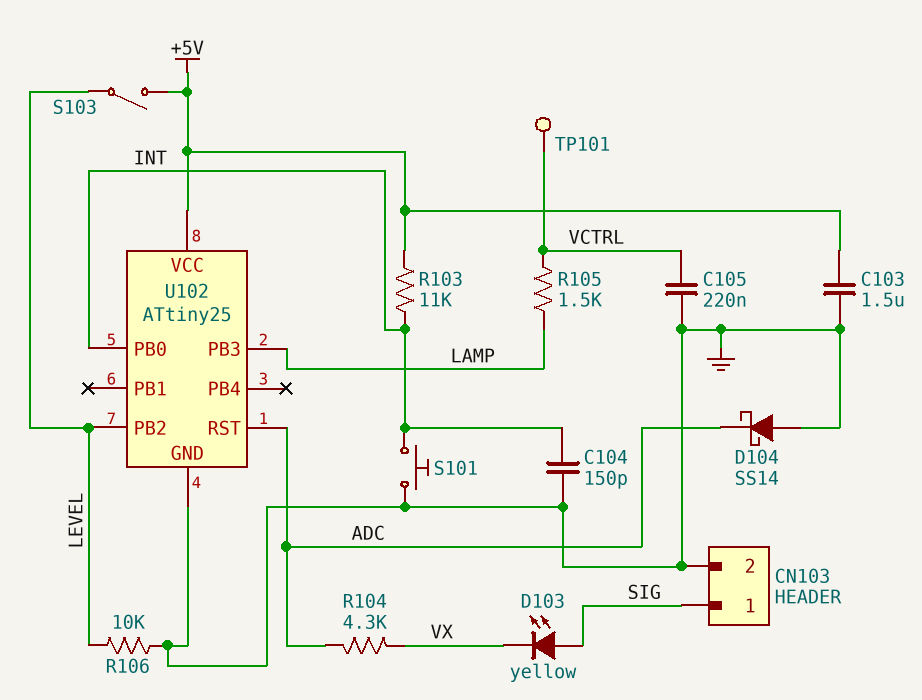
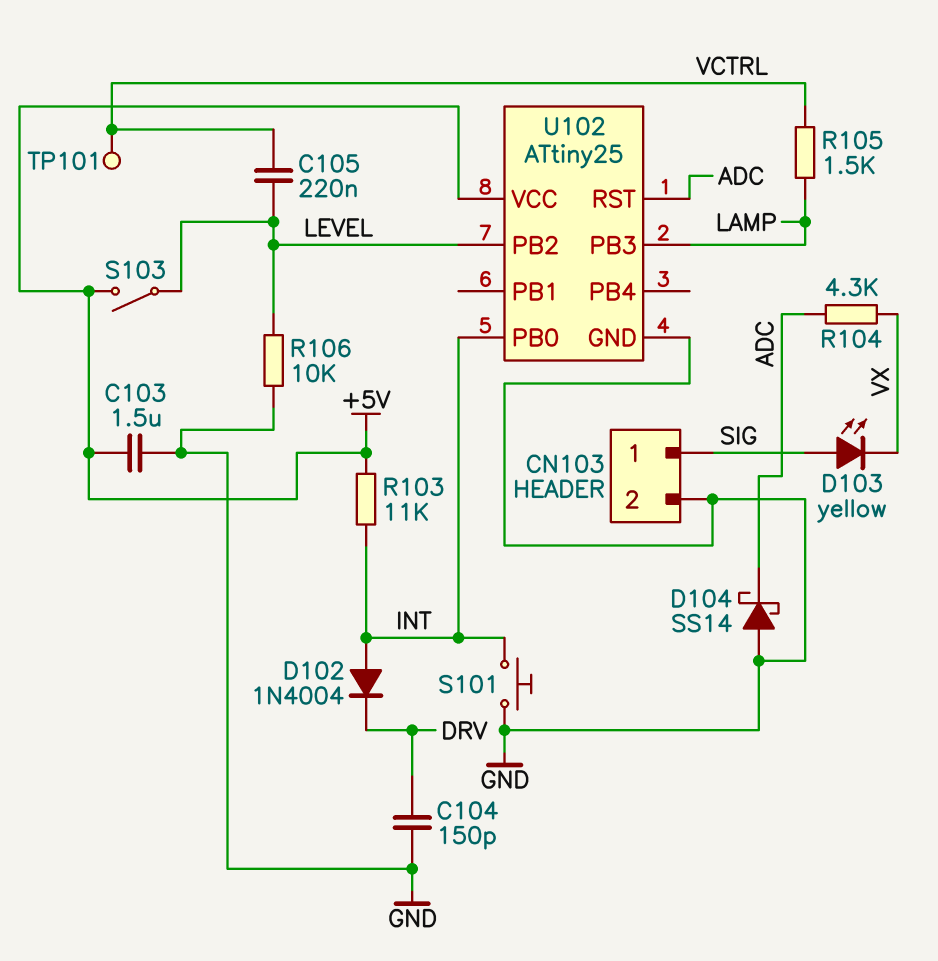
C104: 150pF (GND, INT) -> 150pF (DRV, GND)
C105: 220nF (GND, VCTRL) -> 220nF (LEVEL, VCTRL)
D102: none -> diode 1N4004 (A INT, K DRV)

